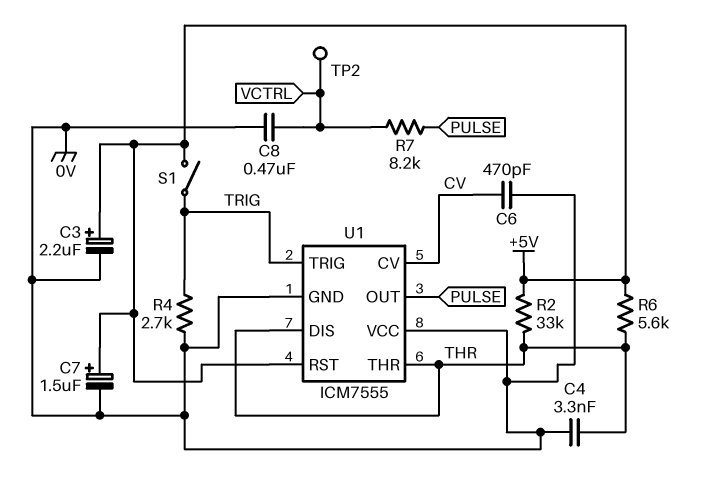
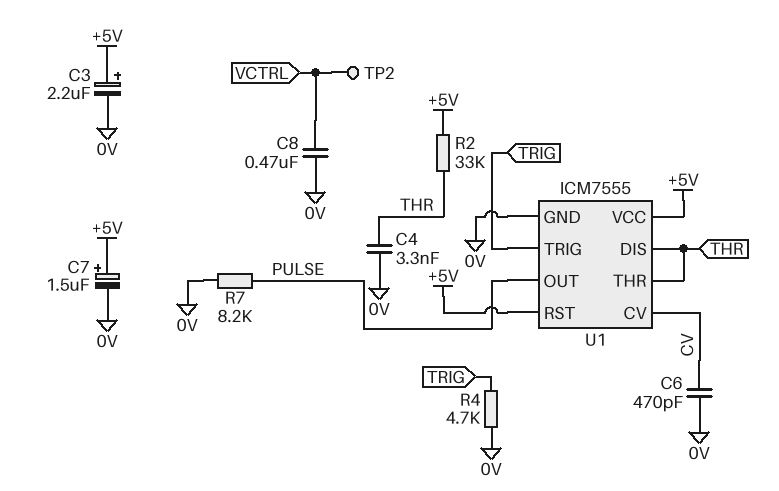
R4: 2.7k (0V, TRIG) -> 4.7k (0V, TRIG)
R6: 5.6k (+5V, THR) -> none
R7: 8.2k (PULSE, VCTRL) -> 8.2k (0V, PULSE)
S1: switch (+5V, TRIG) -> none
U1 pin VCC: 0V -> +5V

